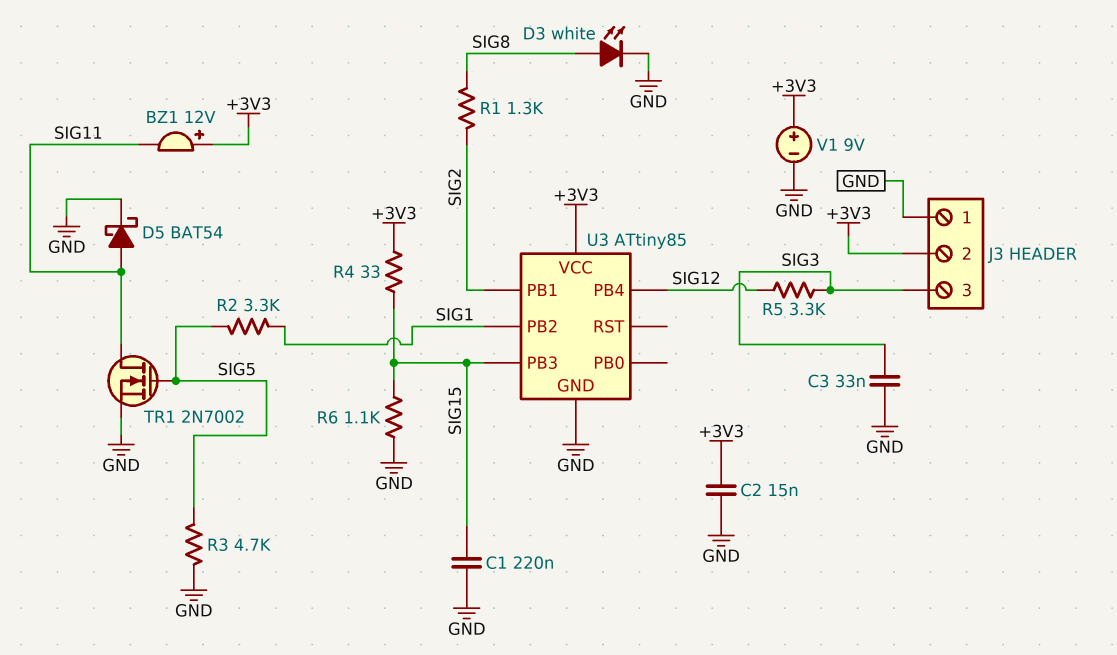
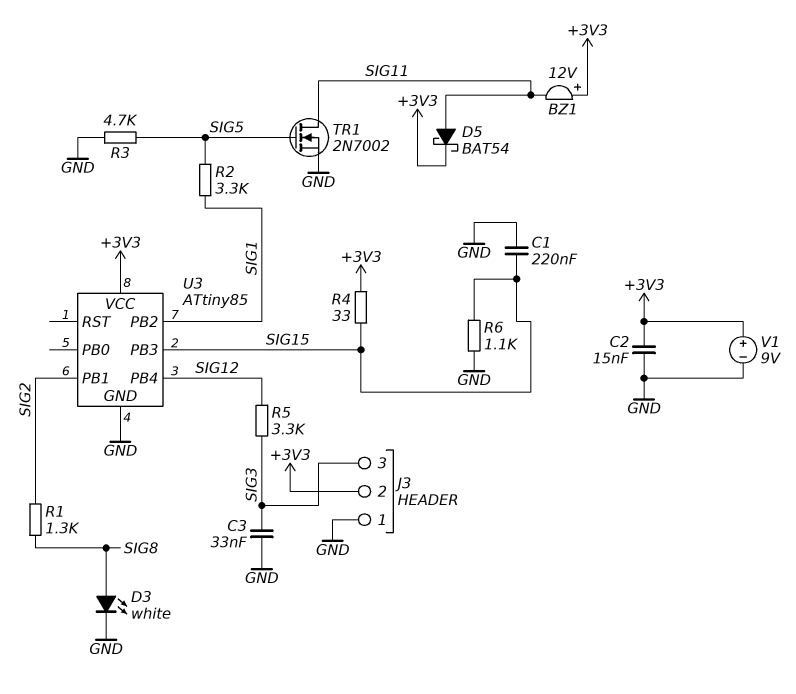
D5: schottky BAT54 (A SIG11, K GND) -> schottky BAT54 (A SIG11, K +3V3)

